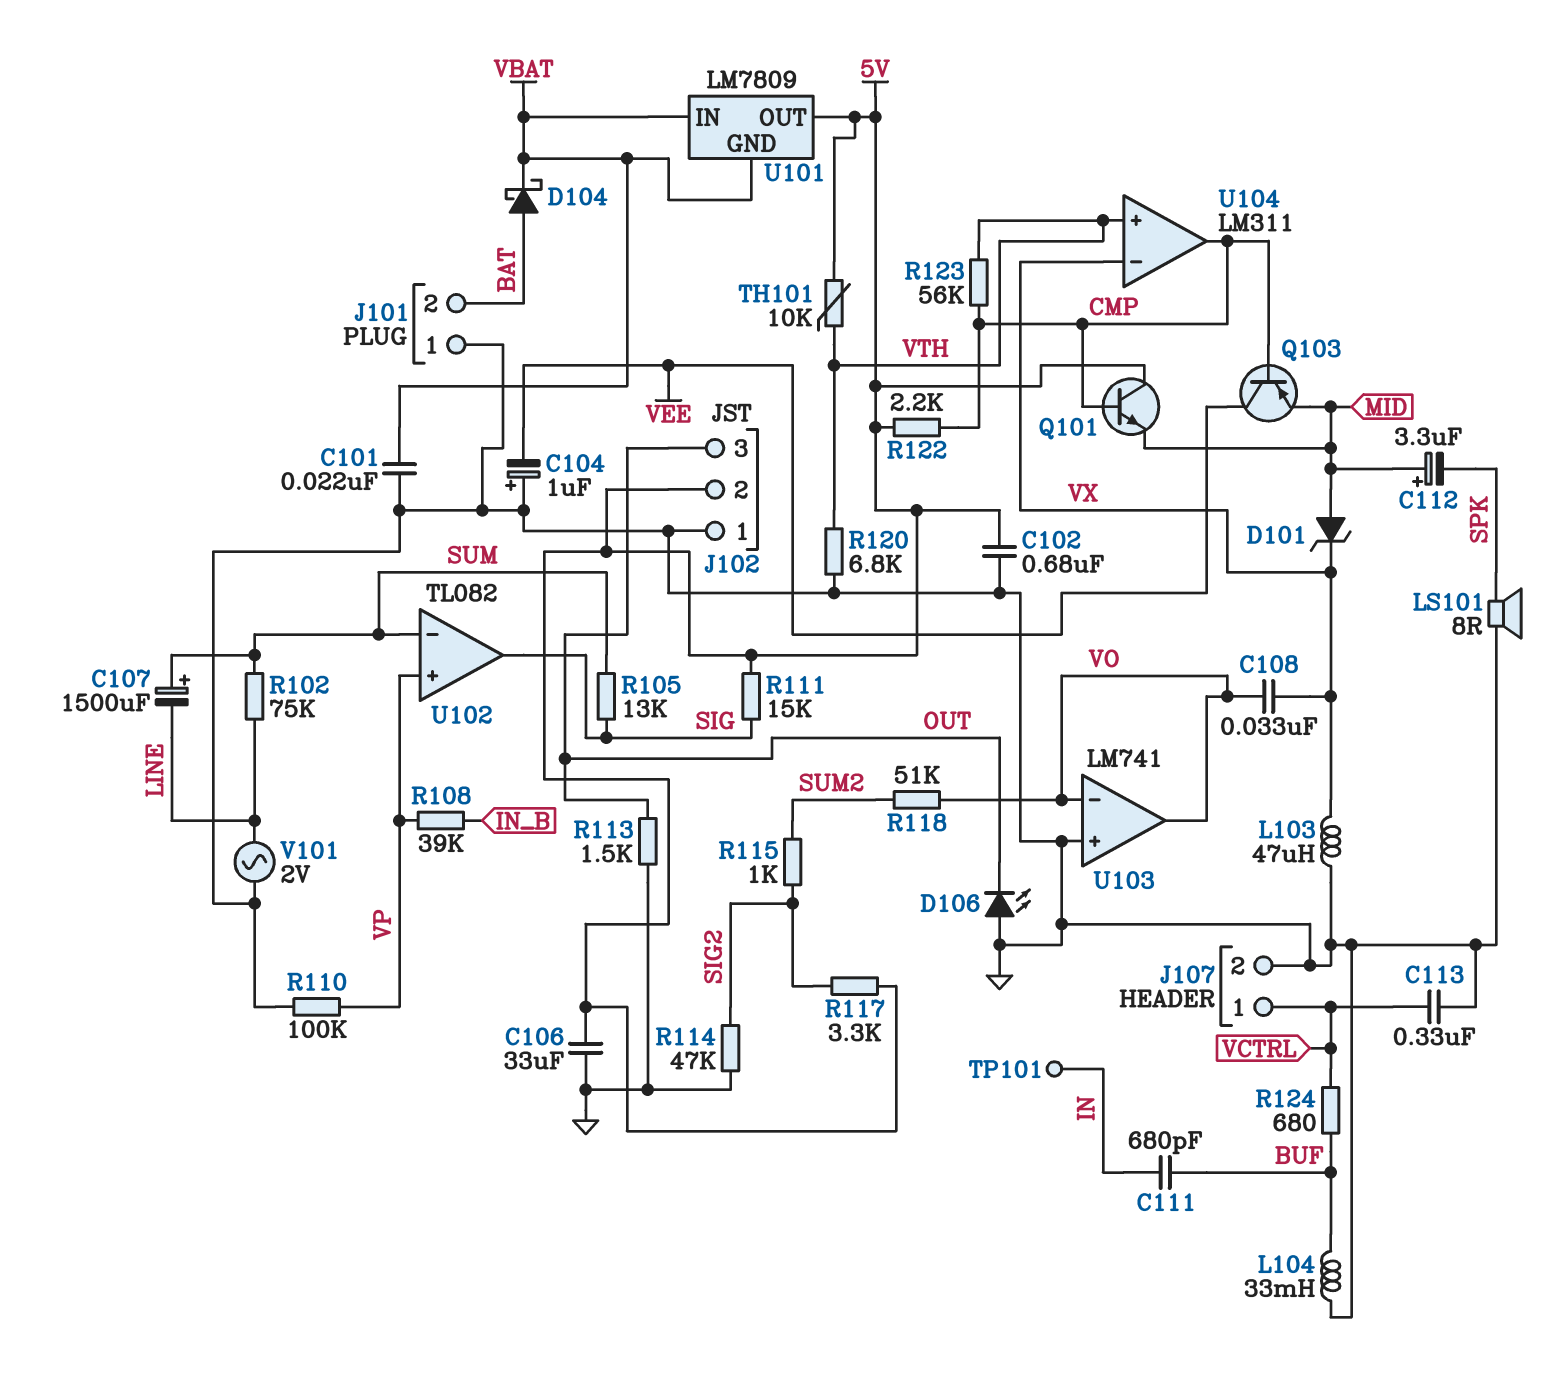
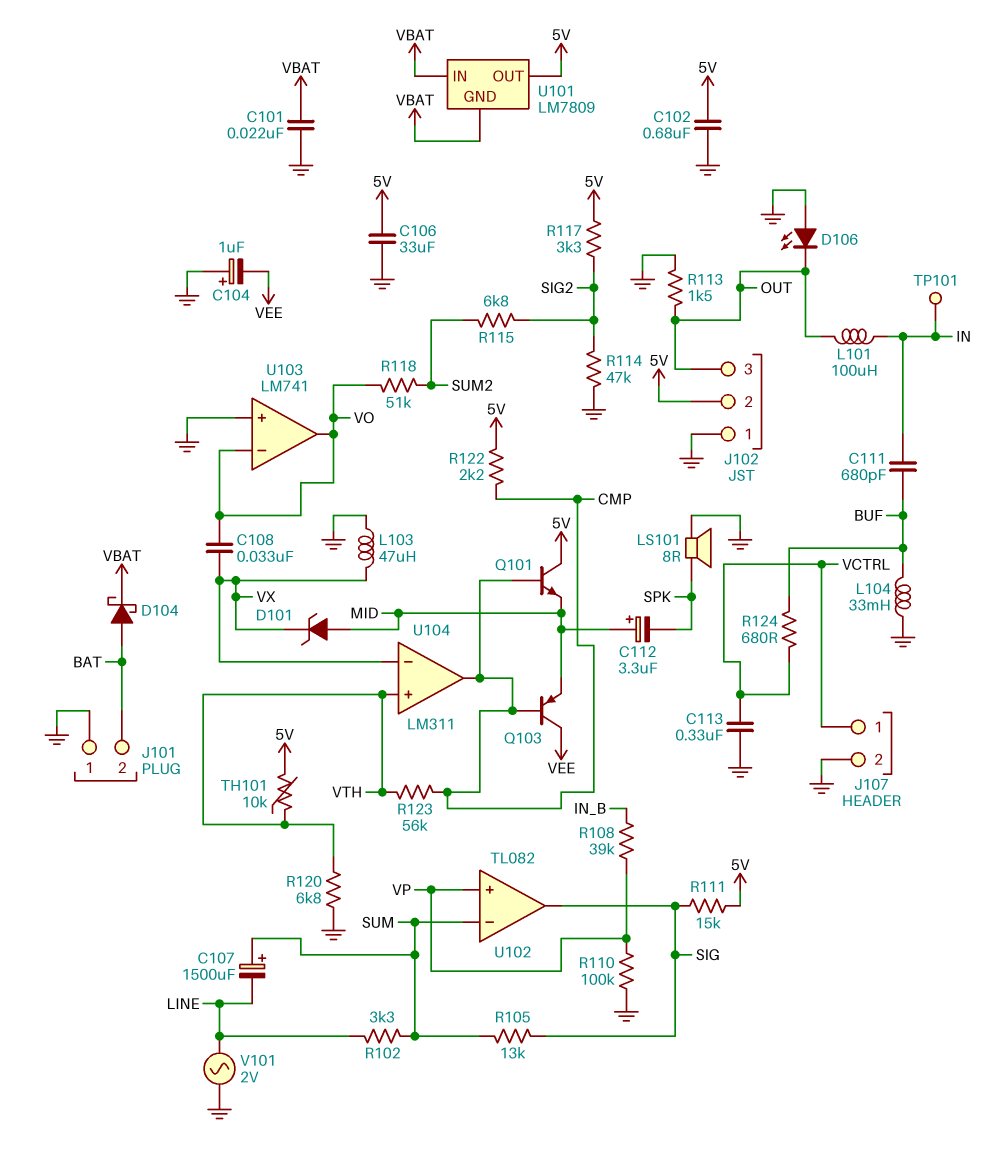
L101: none -> 100uH (IN, OUT)
R102: 75k (LINE, SUM) -> 3.3k (LINE, SUM)
R115: 1k (SIG2, SUM2) -> 6.8k (SIG2, SUM2)

